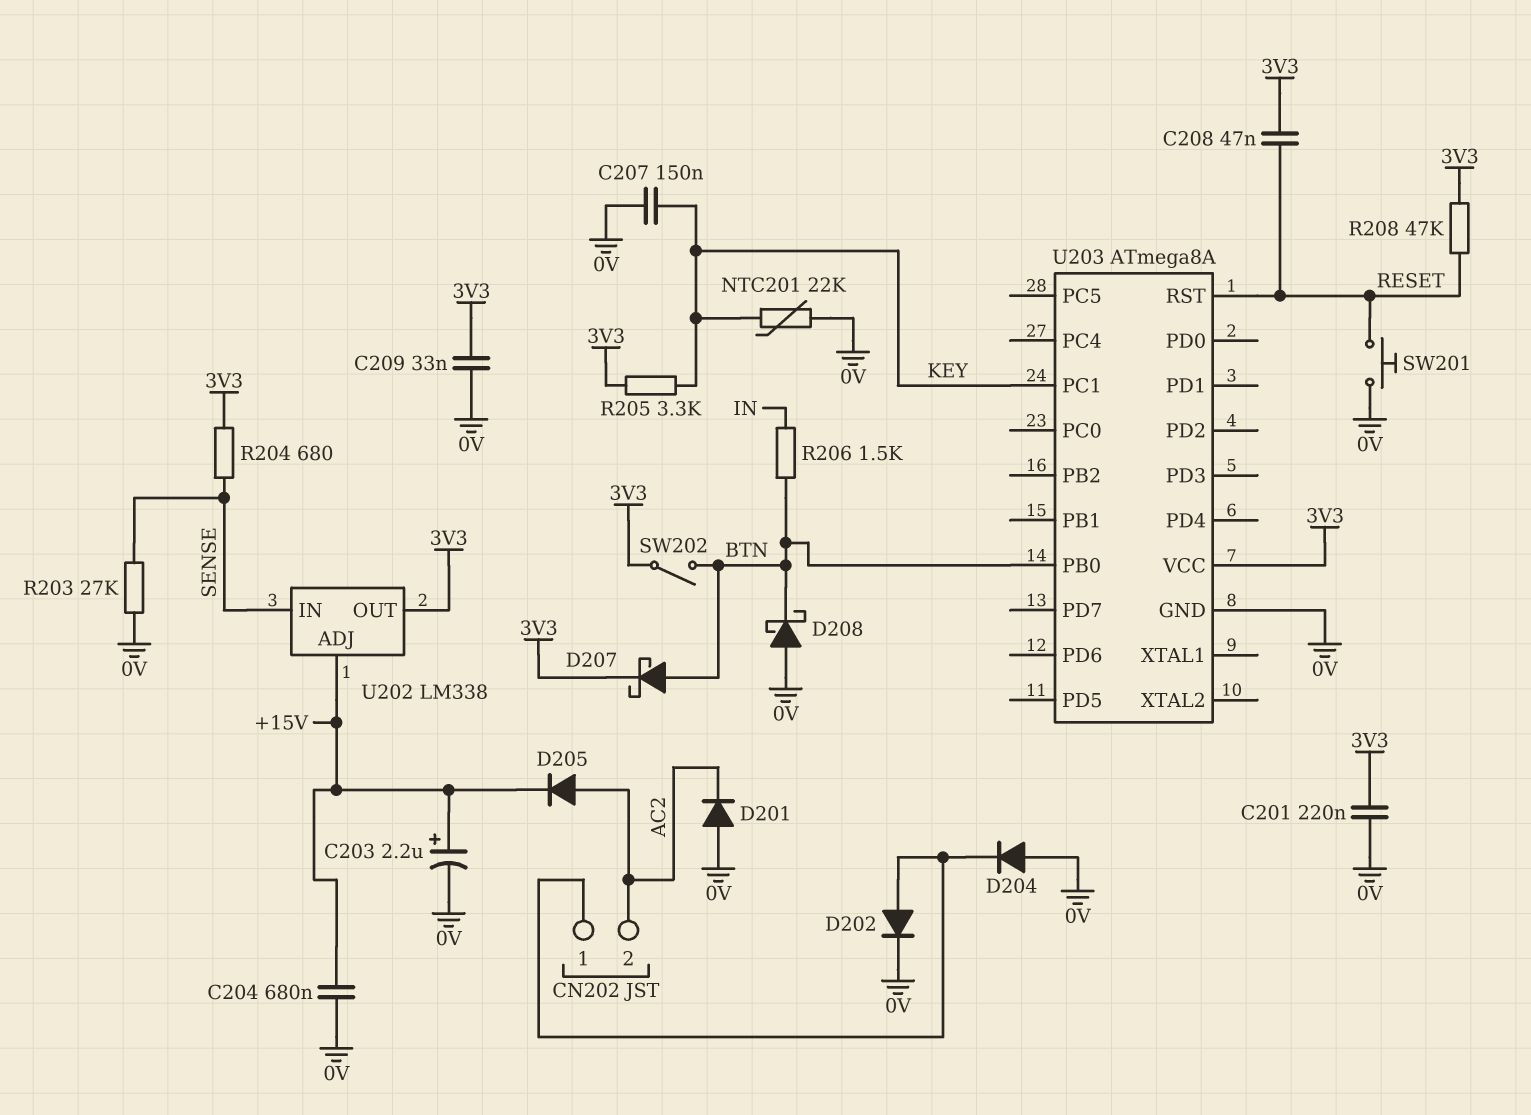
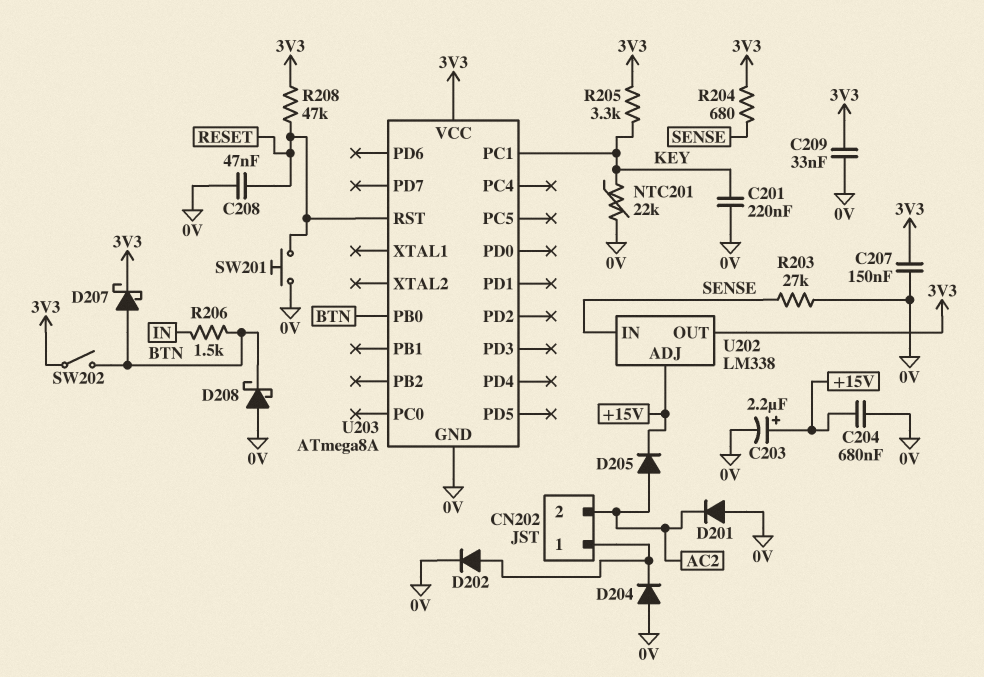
C201: 220nF (0V, 3V3) -> 220nF (0V, KEY)
C207: 150nF (0V, KEY) -> 150nF (0V, 3V3)
C208: 47nF (3V3, RESET) -> 47nF (0V, RESET)

